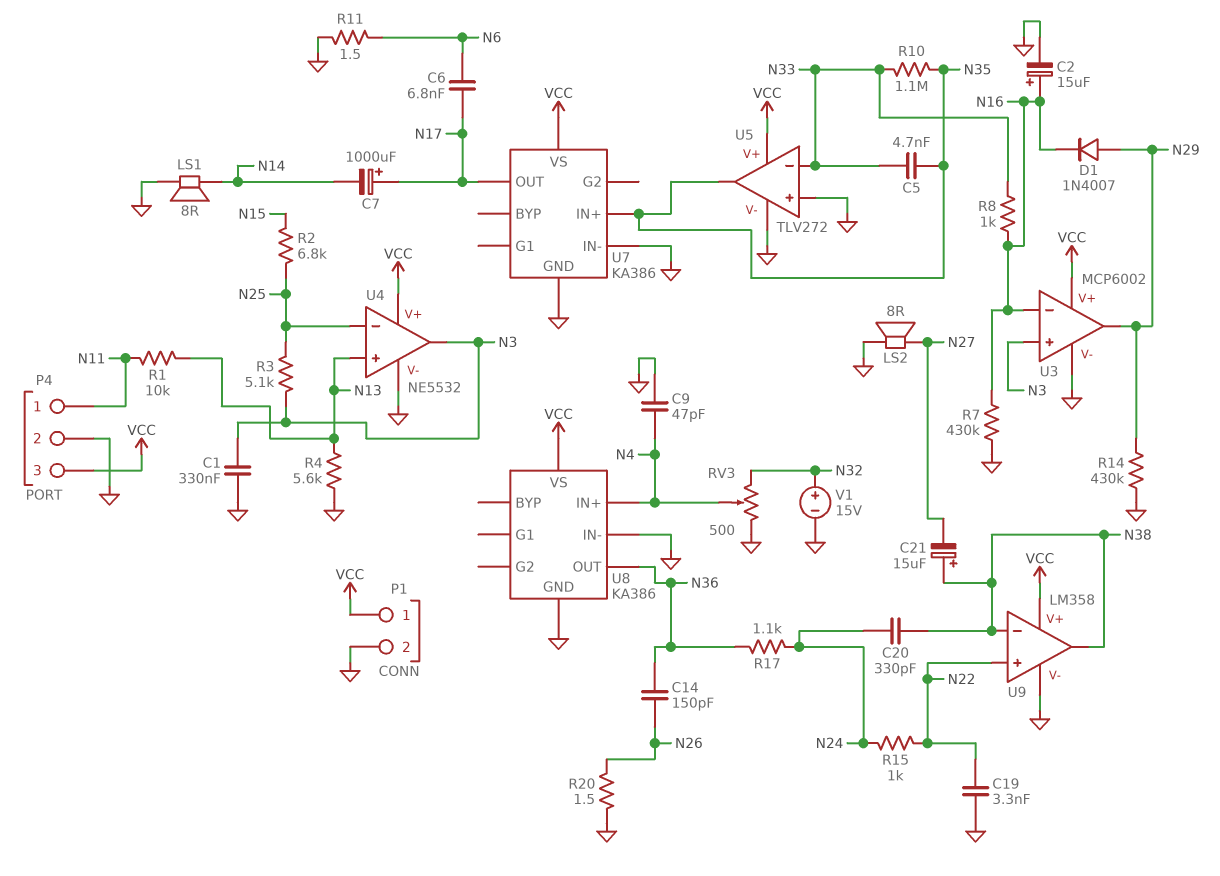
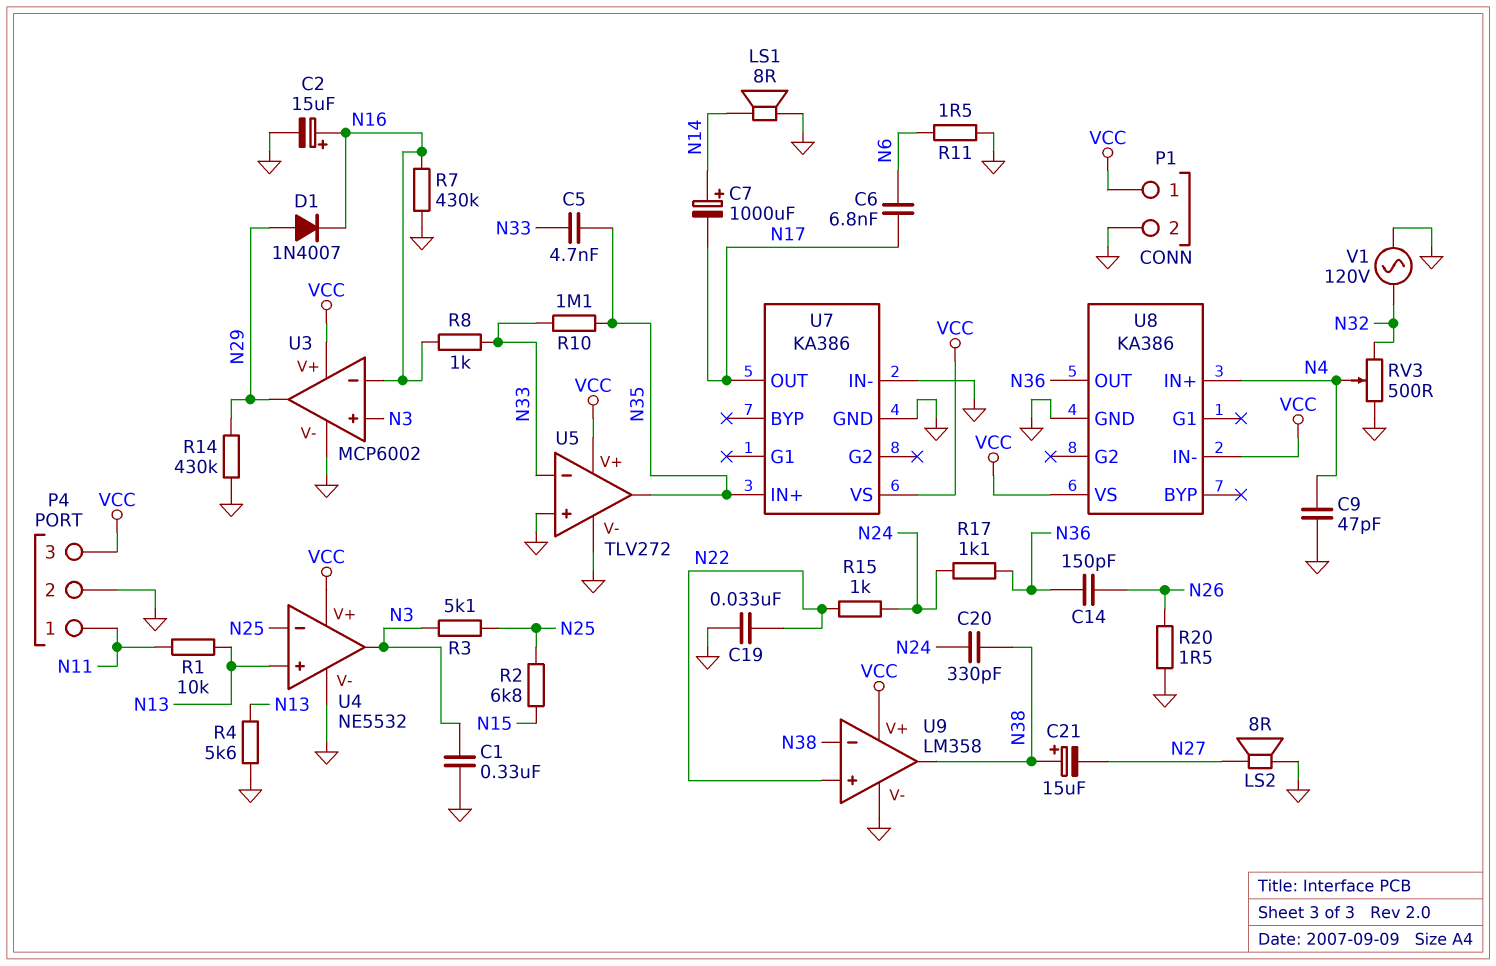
C7: 1000uF (plus N17, minus N14) -> 1000uF (plus N14, minus N17)
C19: 3.3nF (GND, N22) -> 33nF (GND, N22)
U8 pin IN-: GND -> VCC
V1: 15V (plus N32, minus GND) -> AC 120V (GND, N32)

